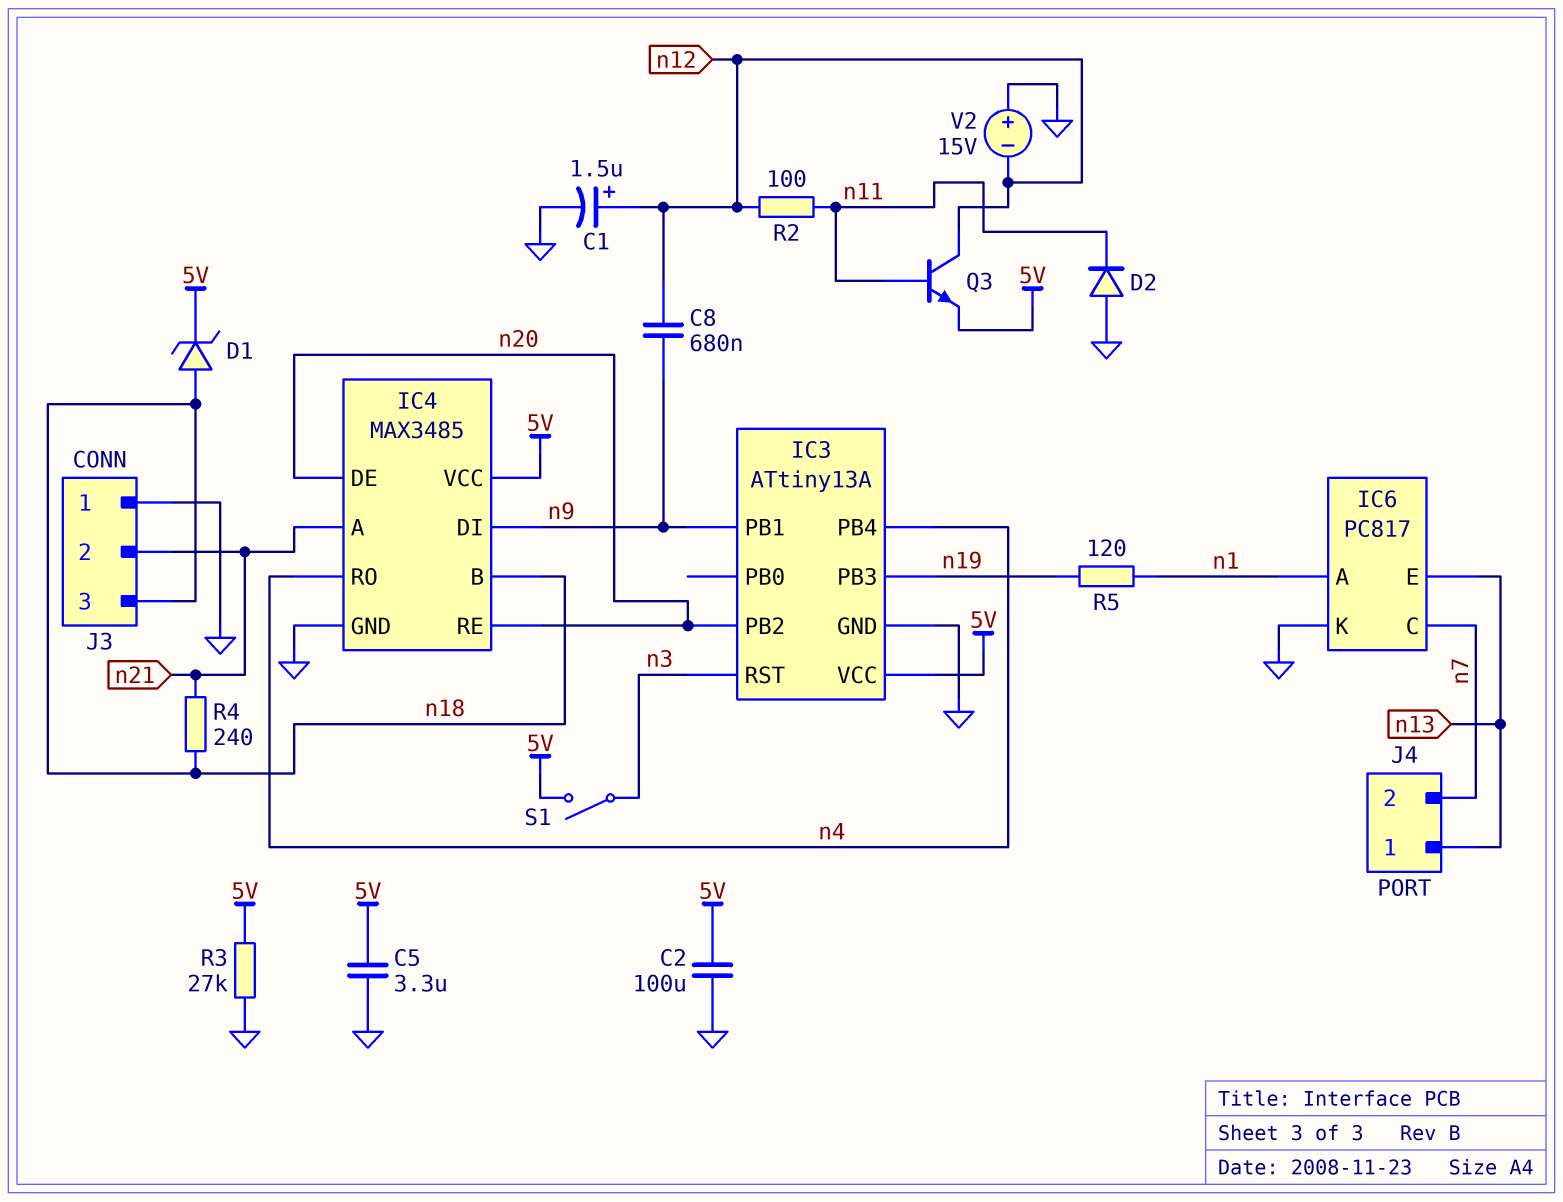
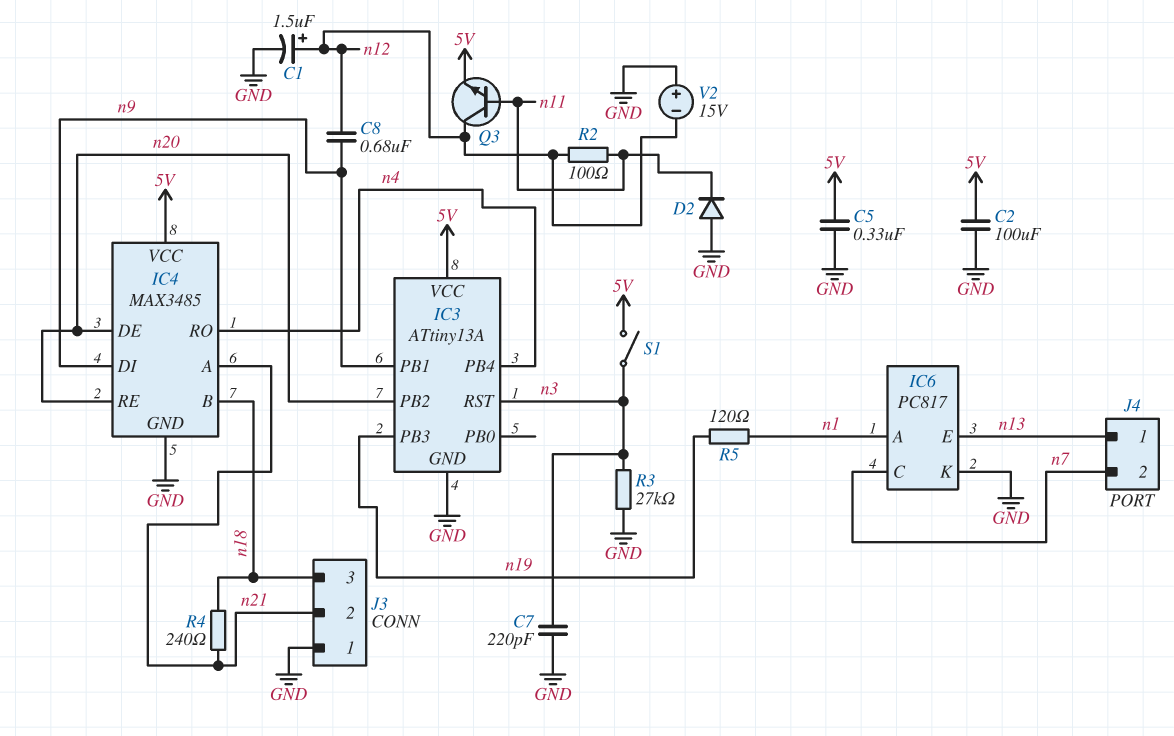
C5: 3.3uF (5V, GND) -> 330nF (5V, GND)
C7: none -> 220pF (GND, n3)
D1: zener (A n18, K 5V) -> none
R3: 27k (5V, GND) -> 27k (GND, n3)

